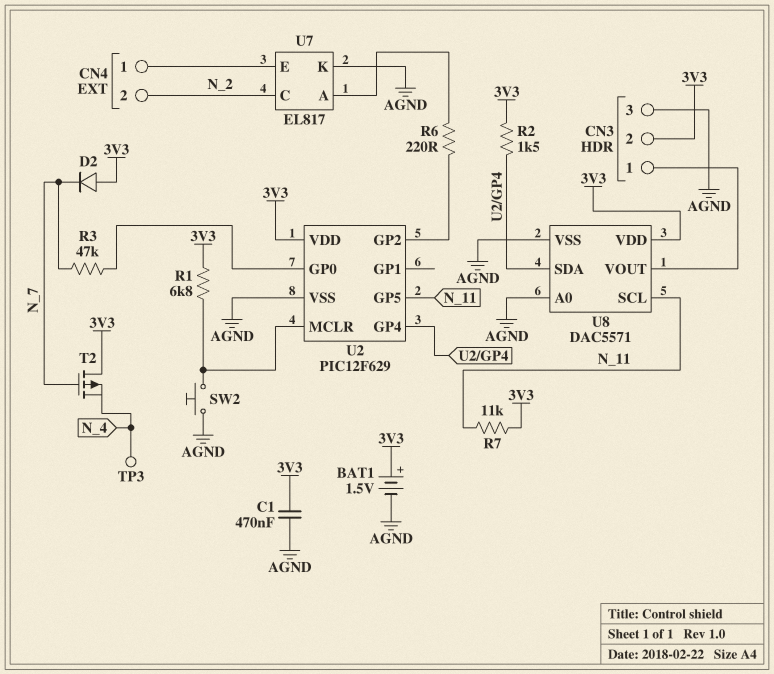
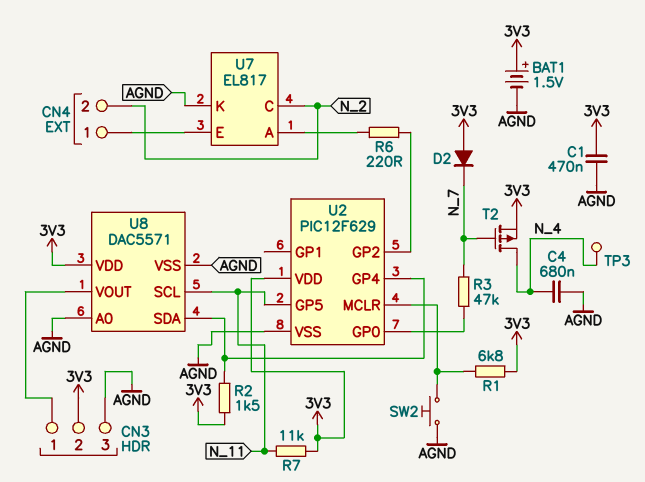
C4: none -> 680nF (AGND, N_4)
T2: PMOS (G N_7, D 3V3, S N_4) -> PMOS (G N_7, D N_4, S 3V3)

